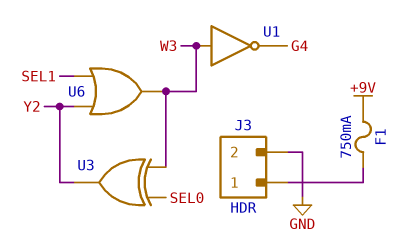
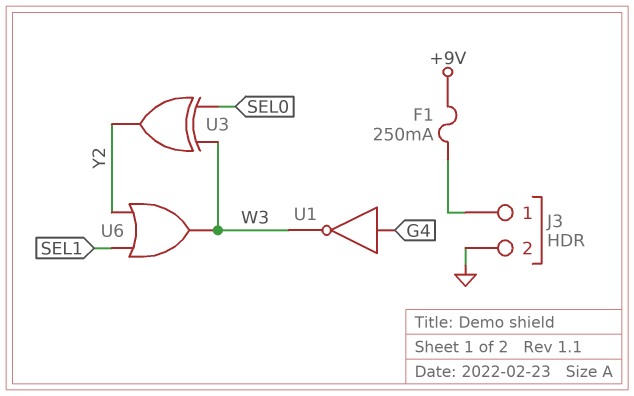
F1: 750mA (+9V, J3/1) -> 250mA (+9V, J3/1)
U1: NOT (in W3, out G4) -> NOT (in G4, out W3)

